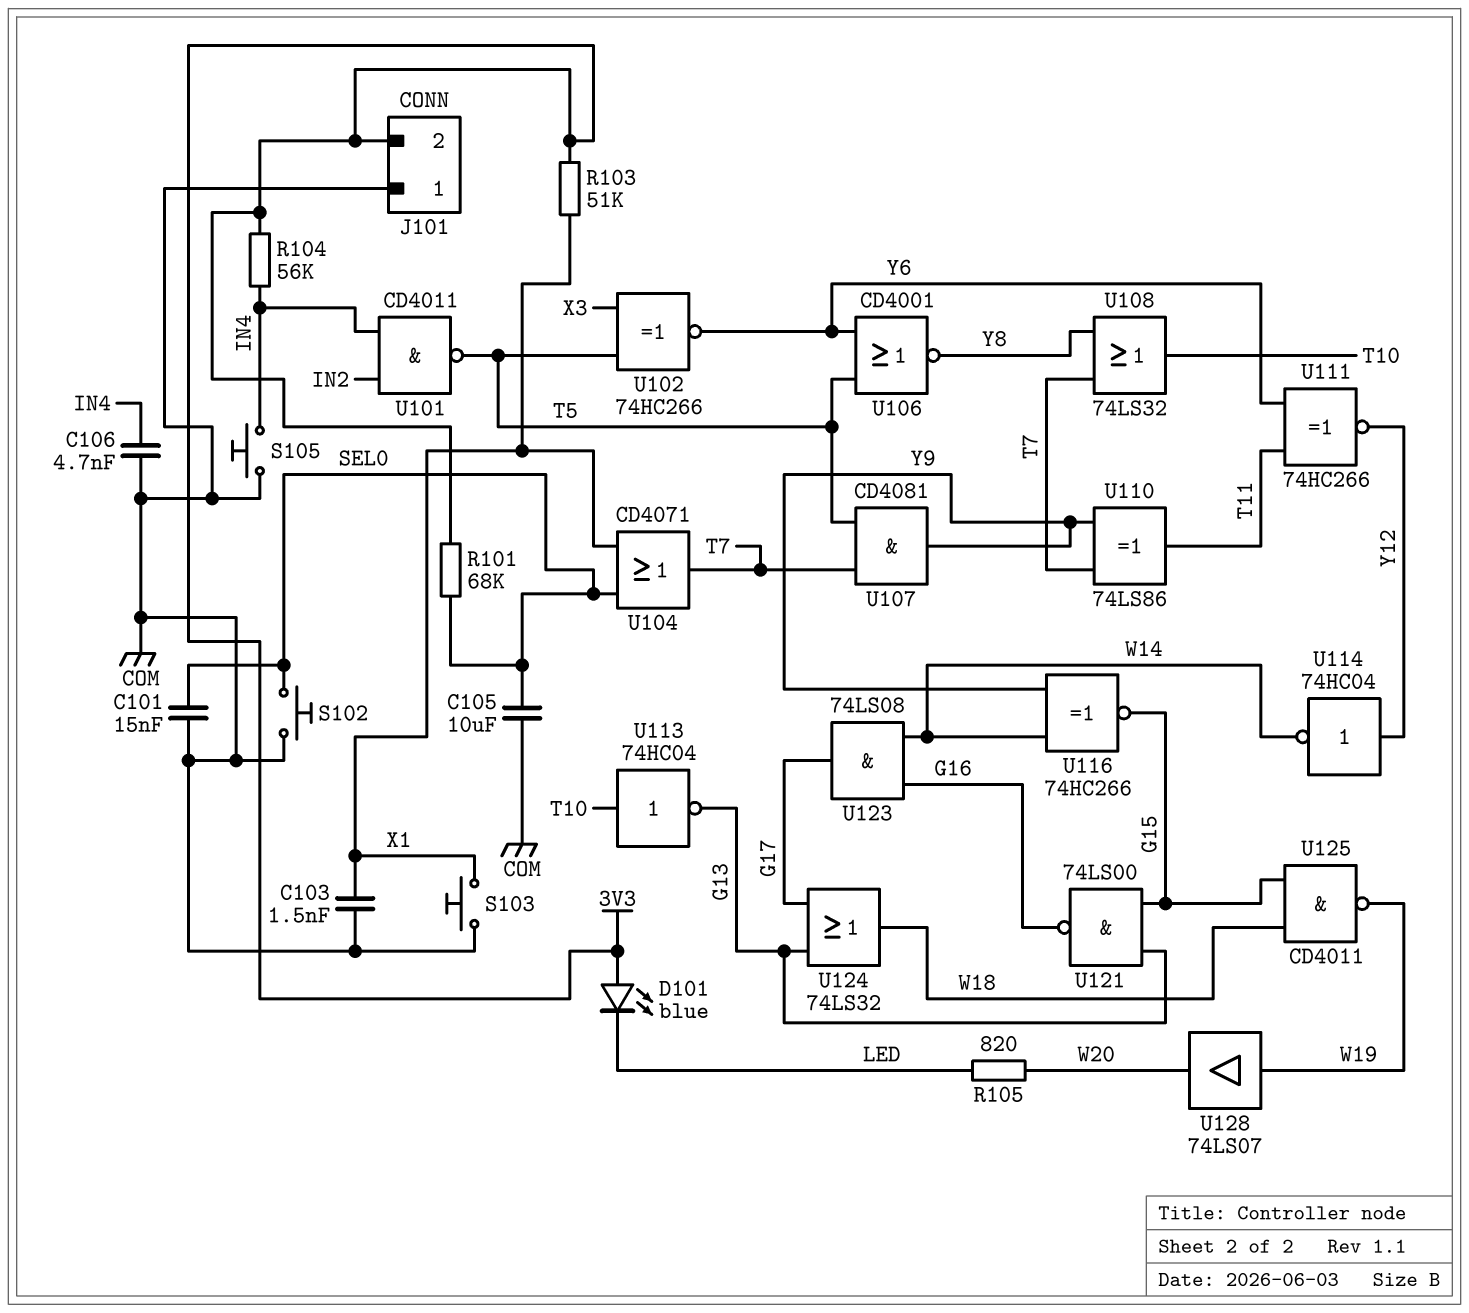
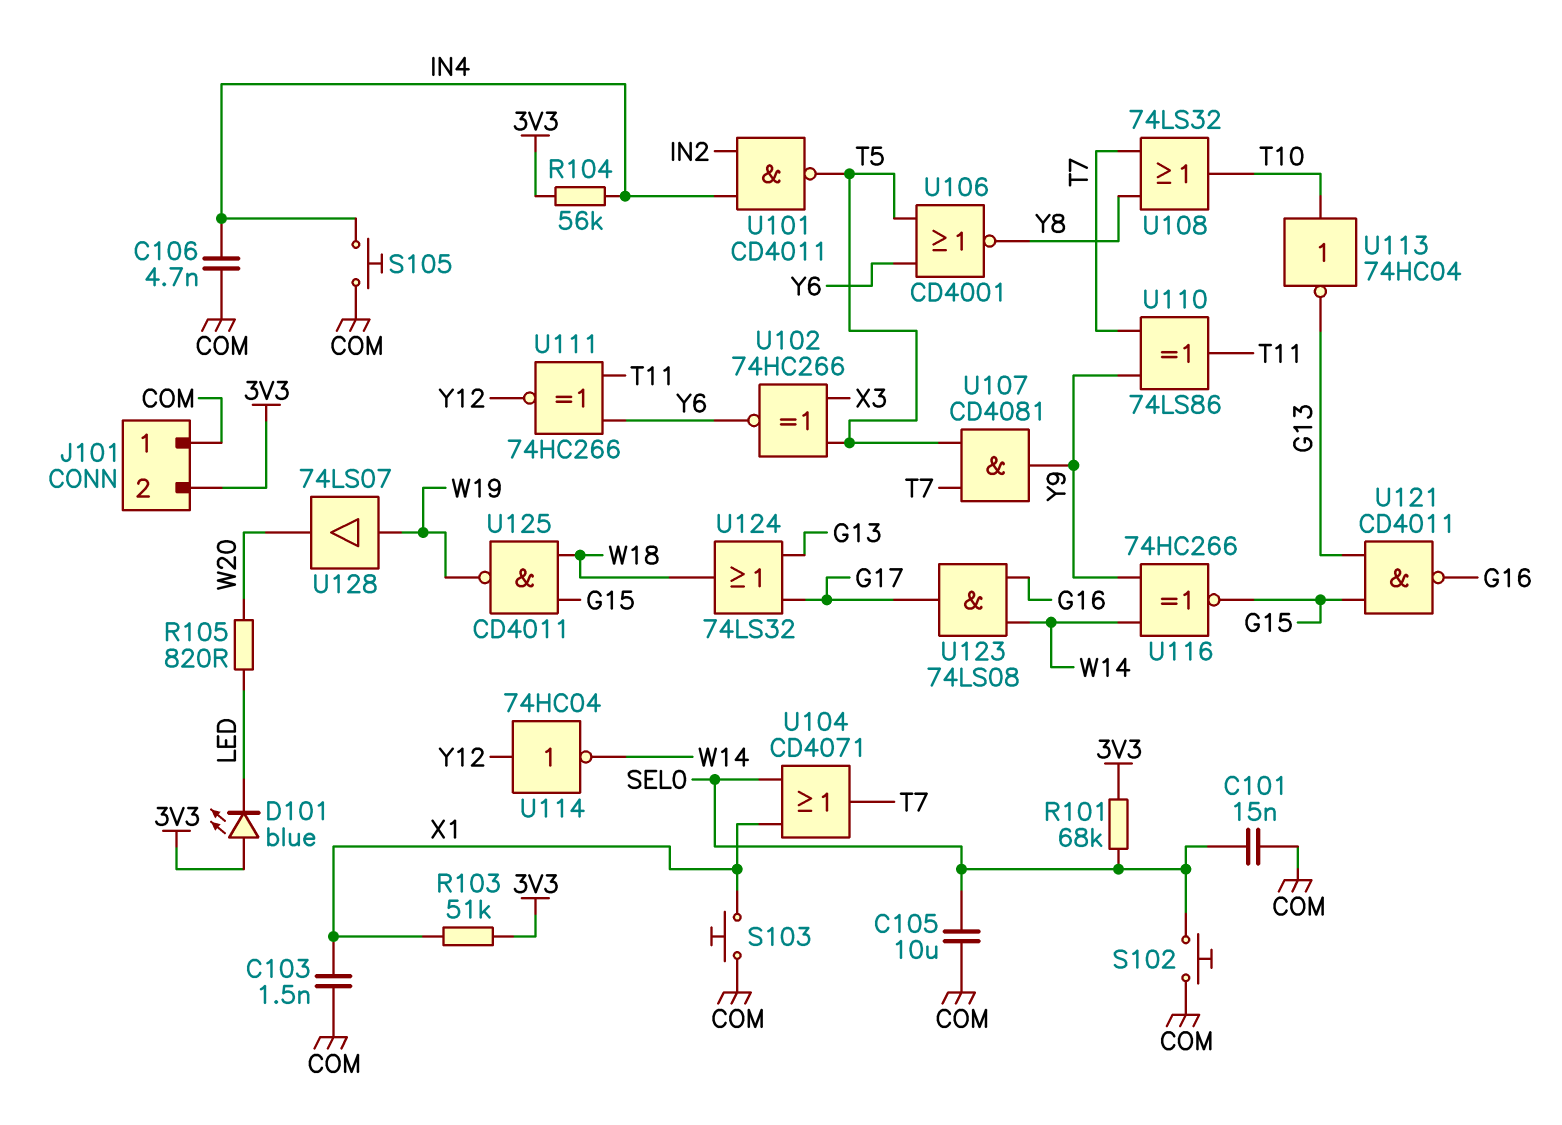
U121: NAND 74LS00 (in G13, in G15, out G16) -> NAND CD4011 (in G13, in G15, out G16)

